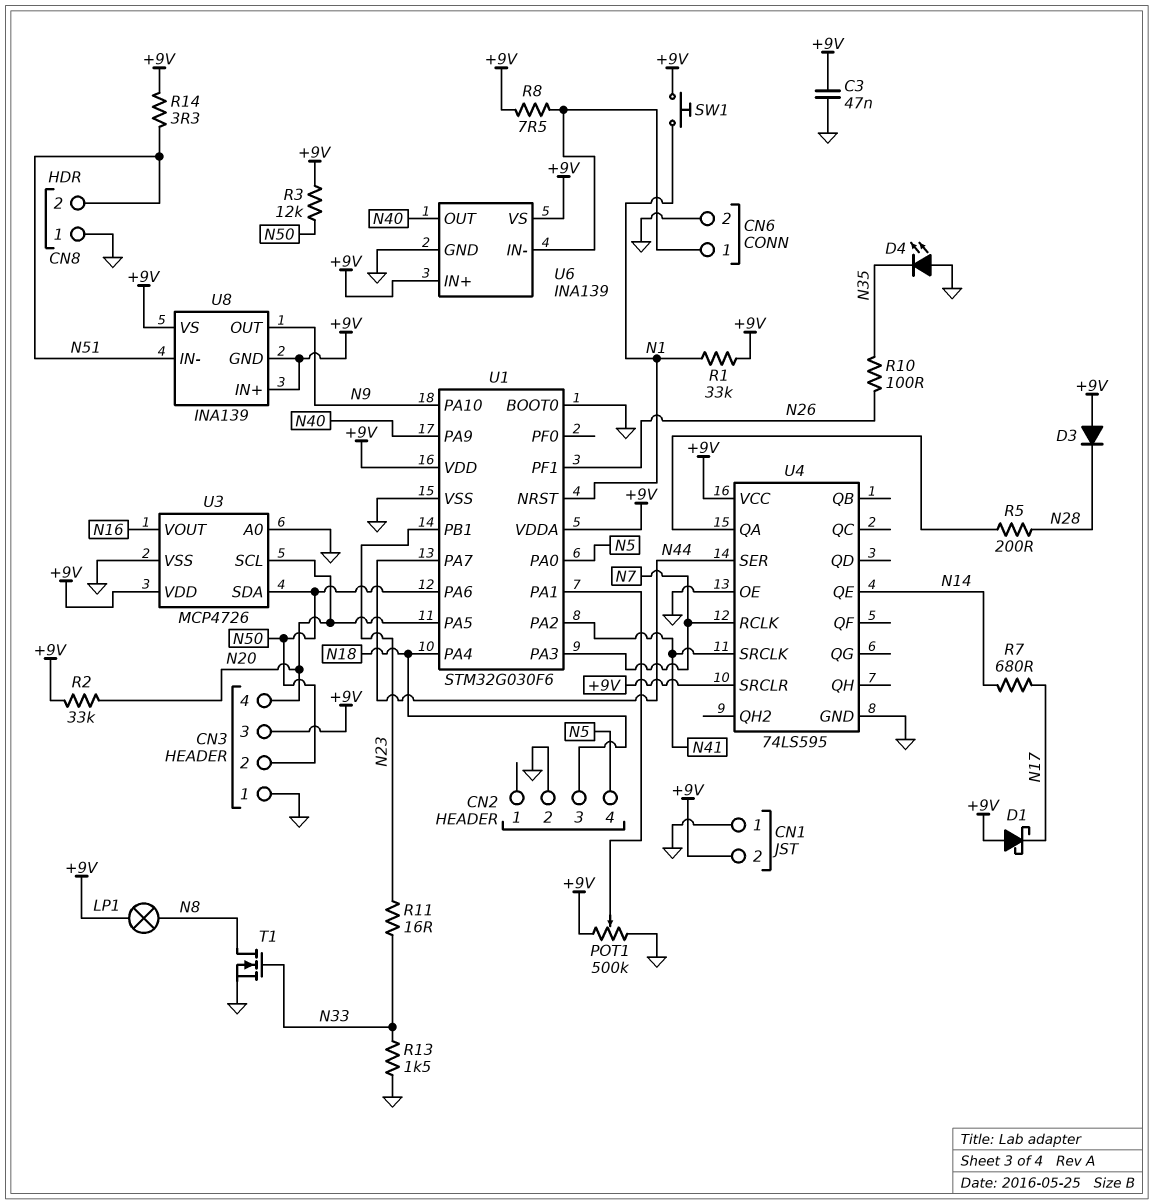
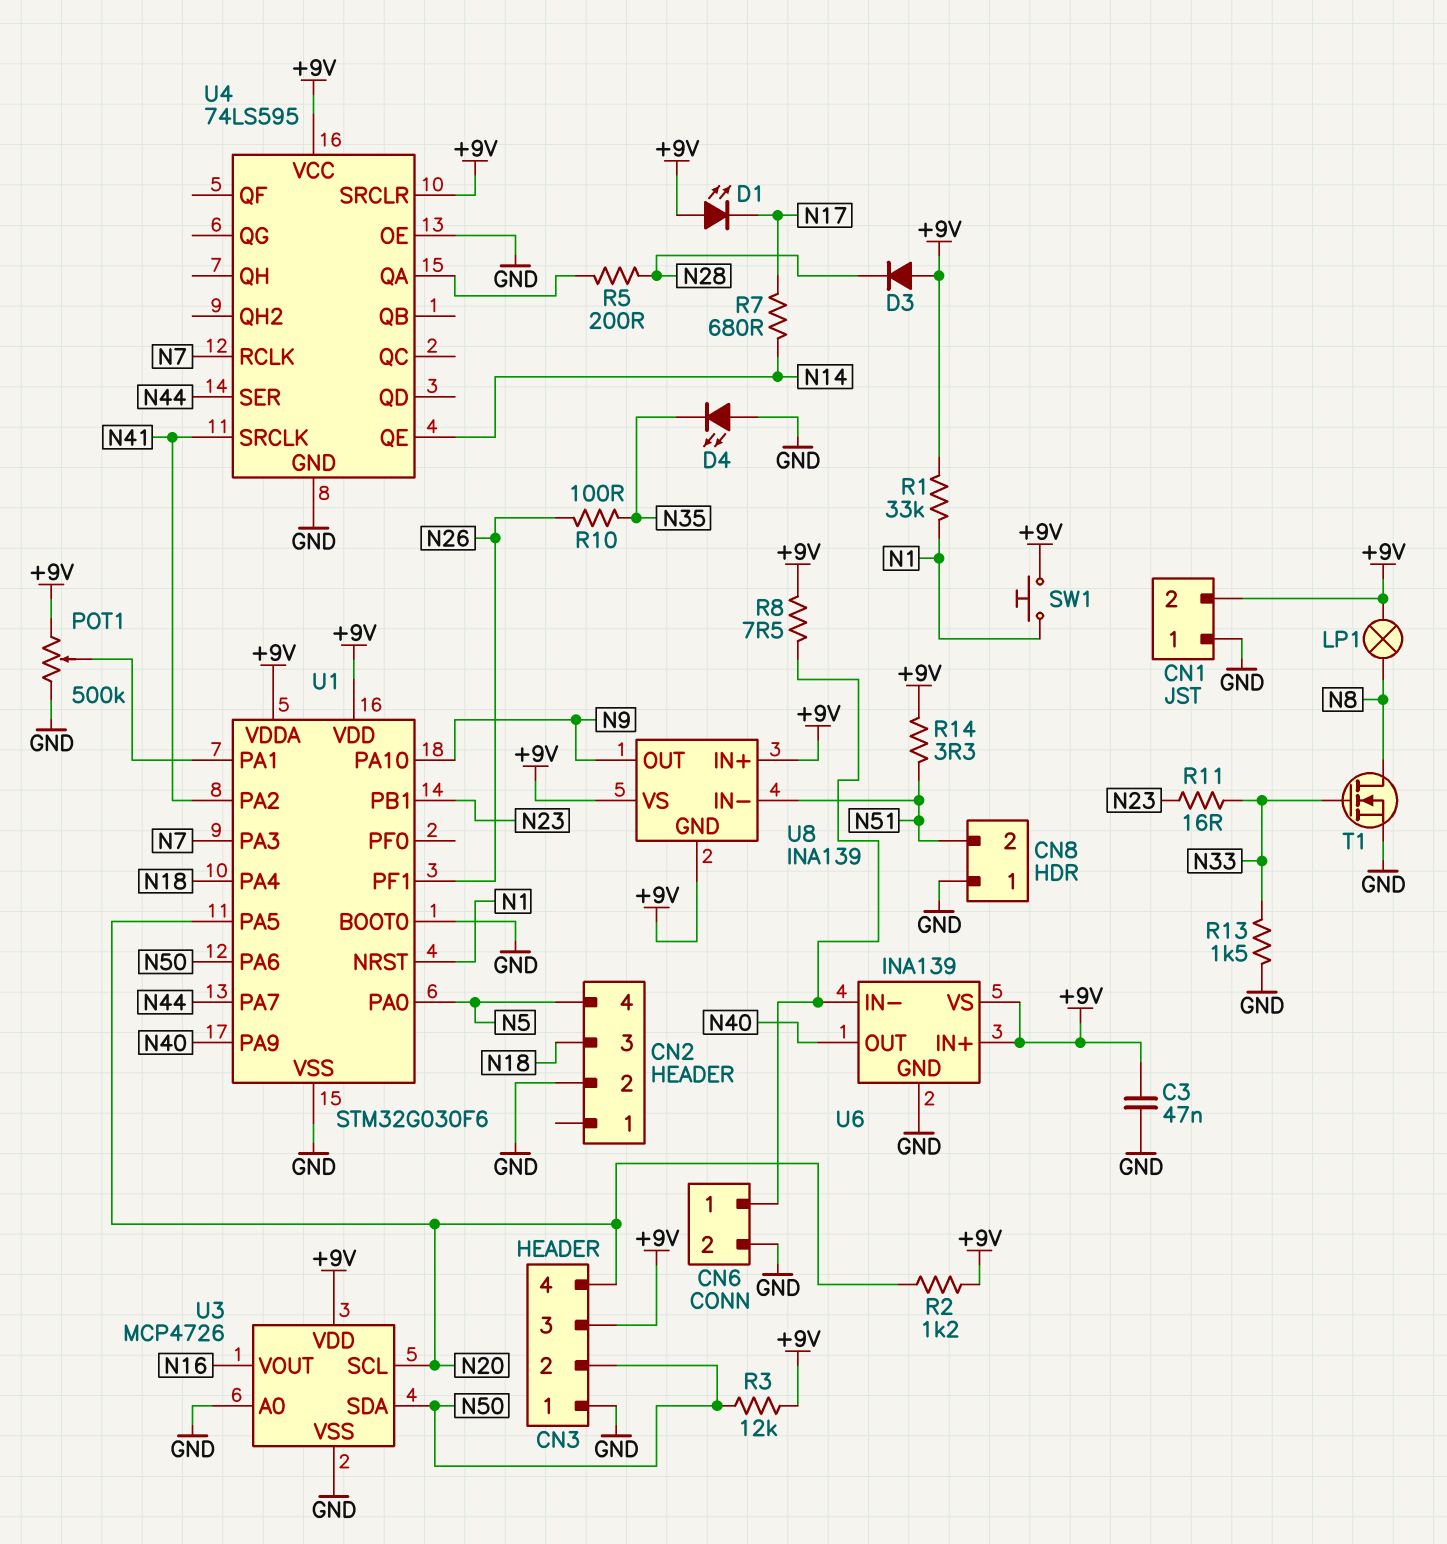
D1: schottky (A +9V, K N17) -> LED (A +9V, K N17)
R2: 33k (+9V, N20) -> 1.2k (+9V, N20)

